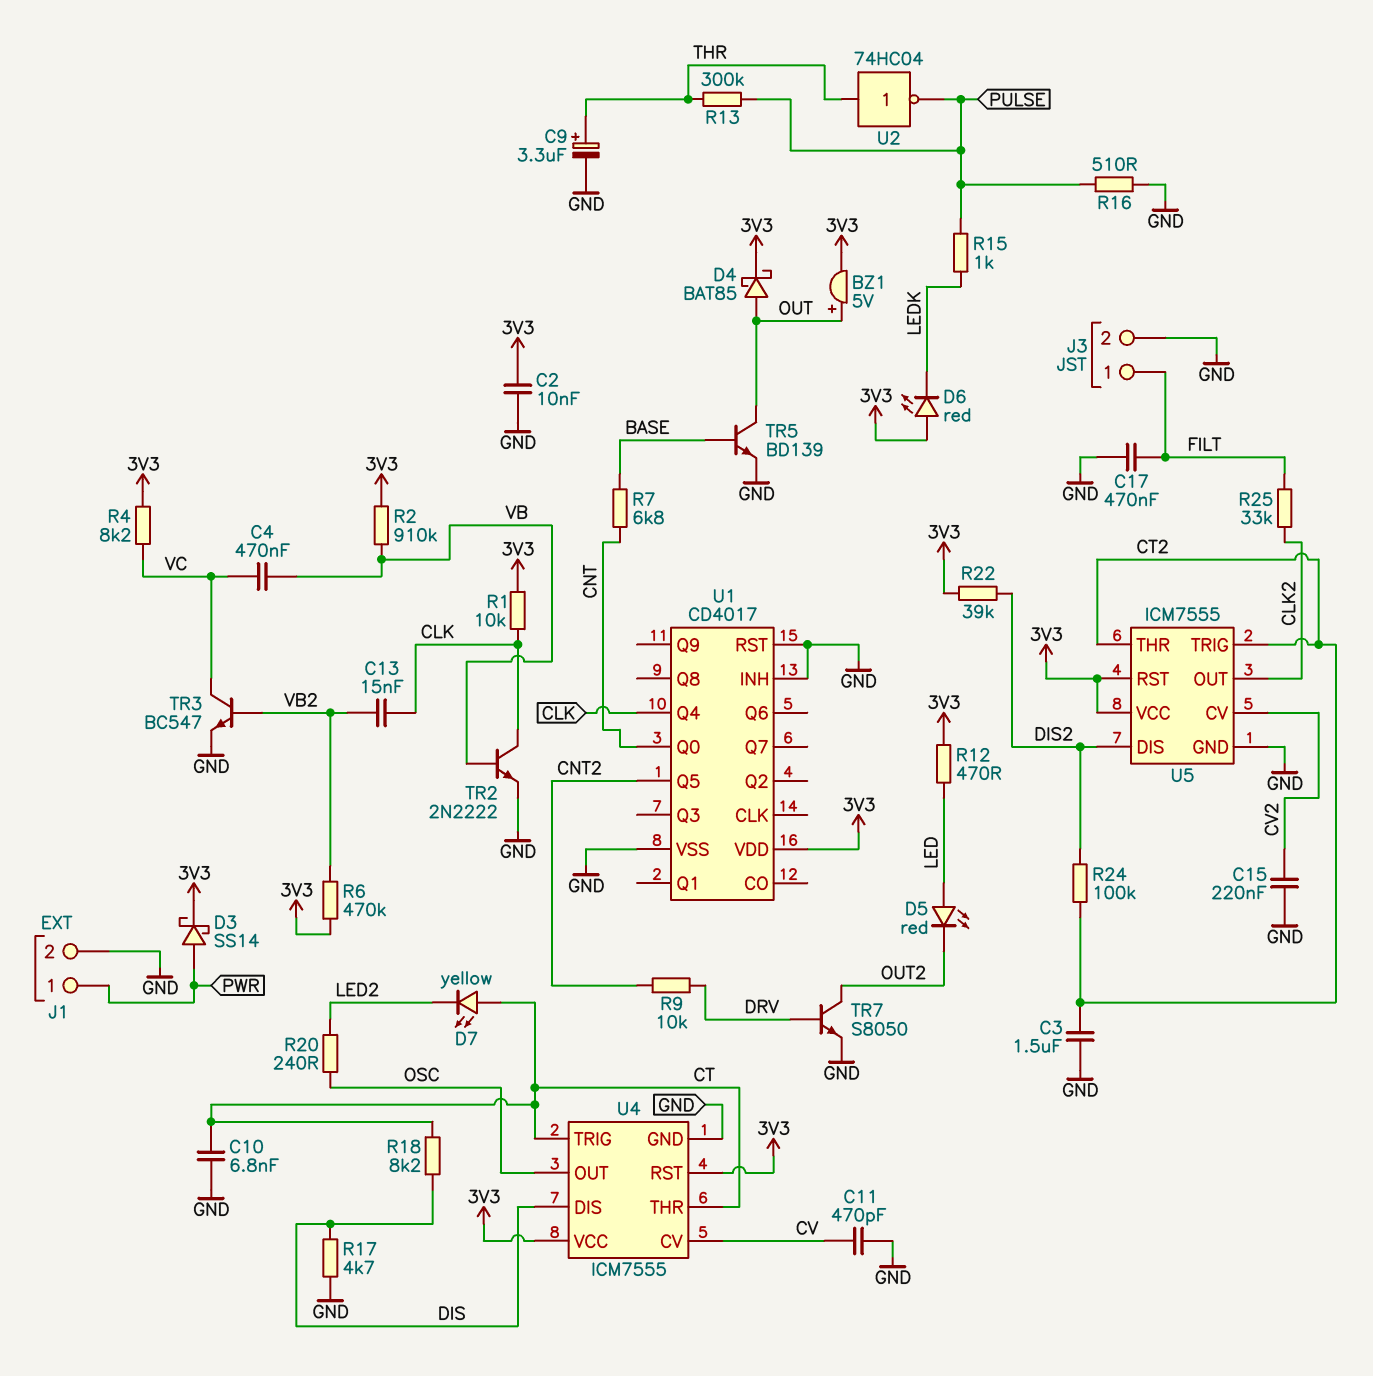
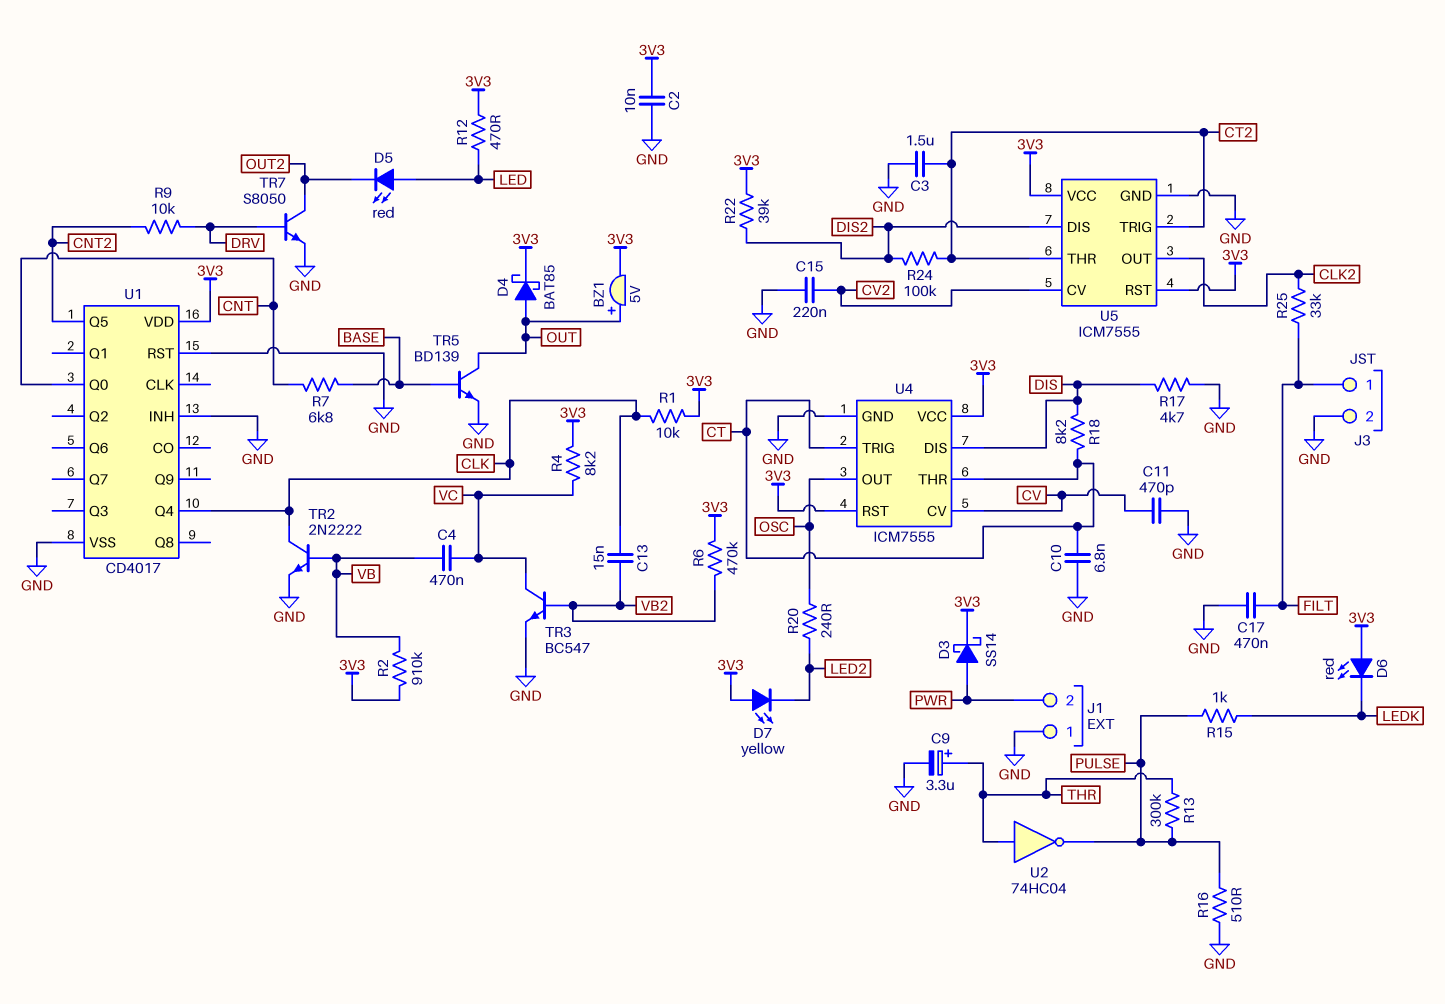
D7: LED yellow (A CT, K LED2) -> LED yellow (A 3V3, K LED2)
J1 pin 1: PWR -> GND
J1 pin 2: GND -> PWR

